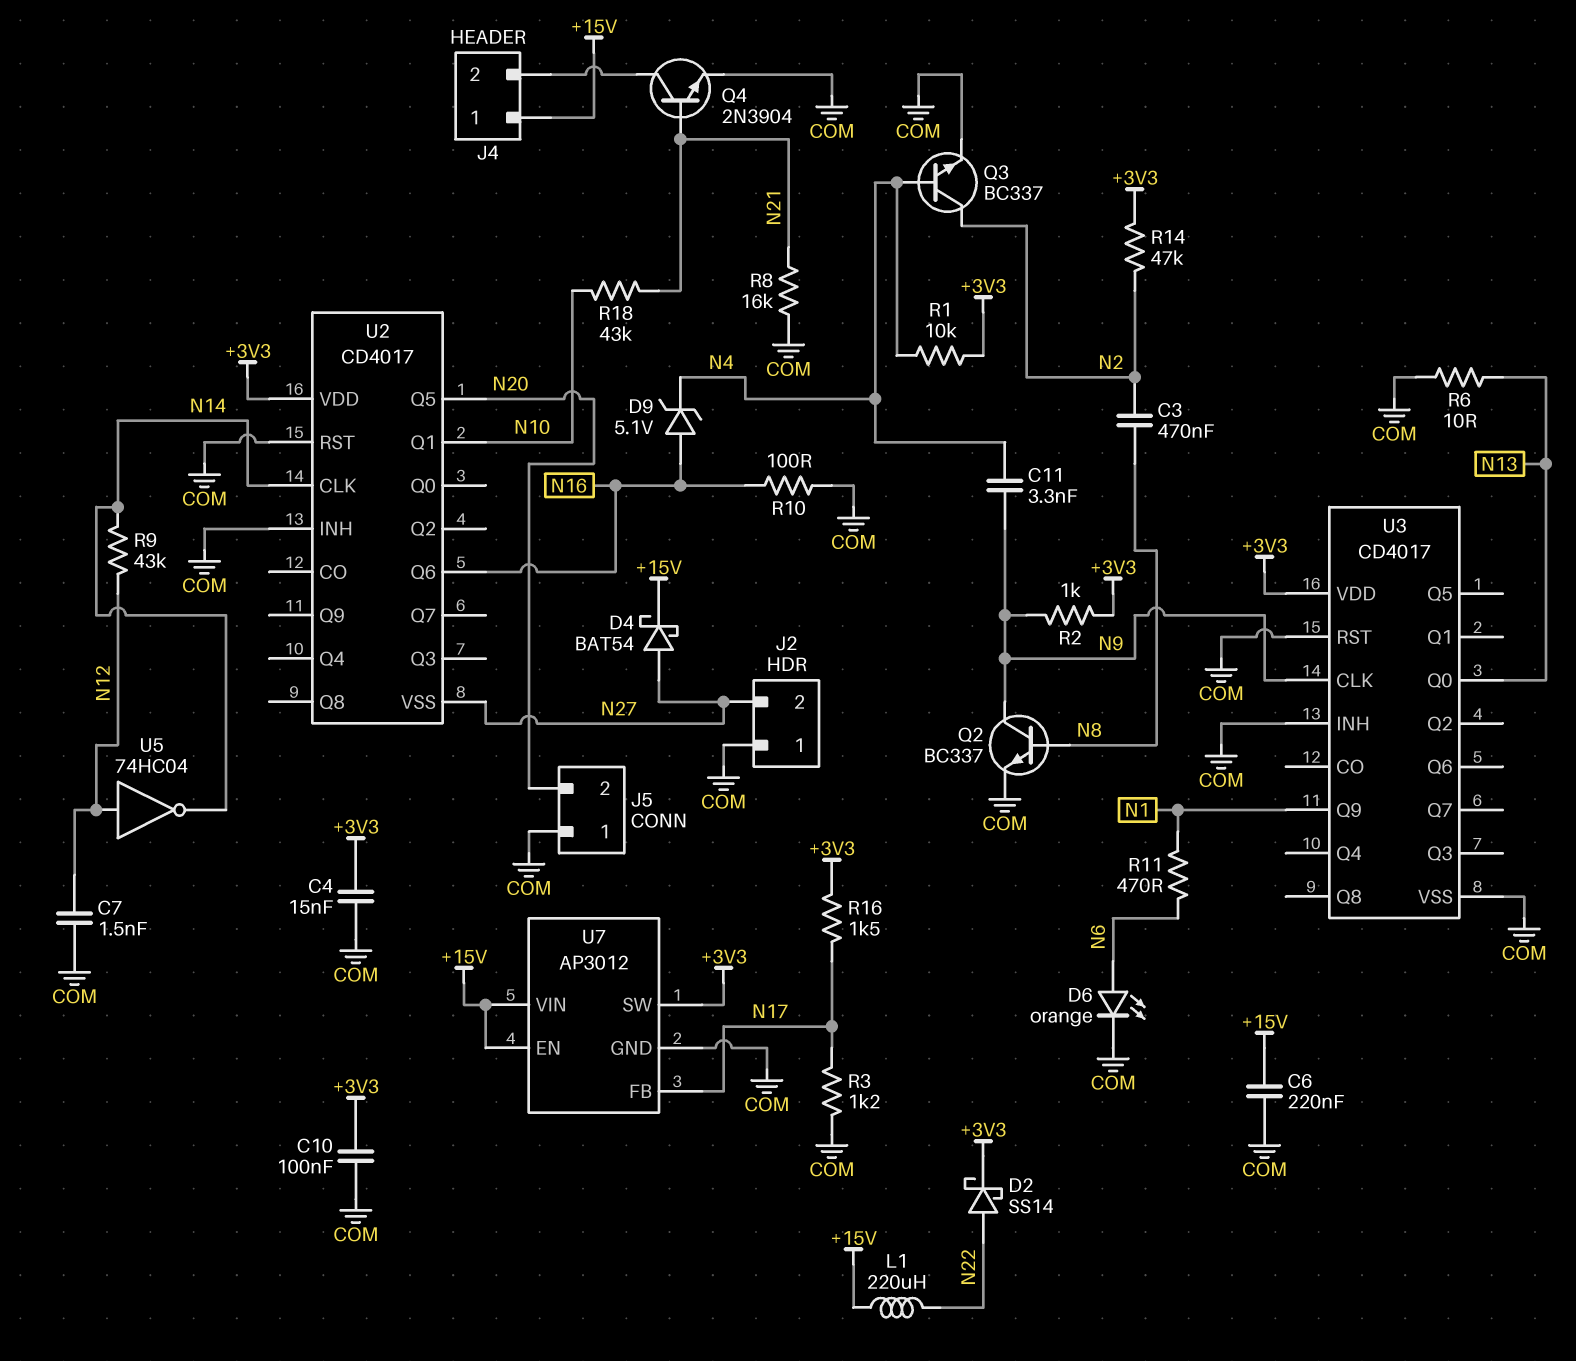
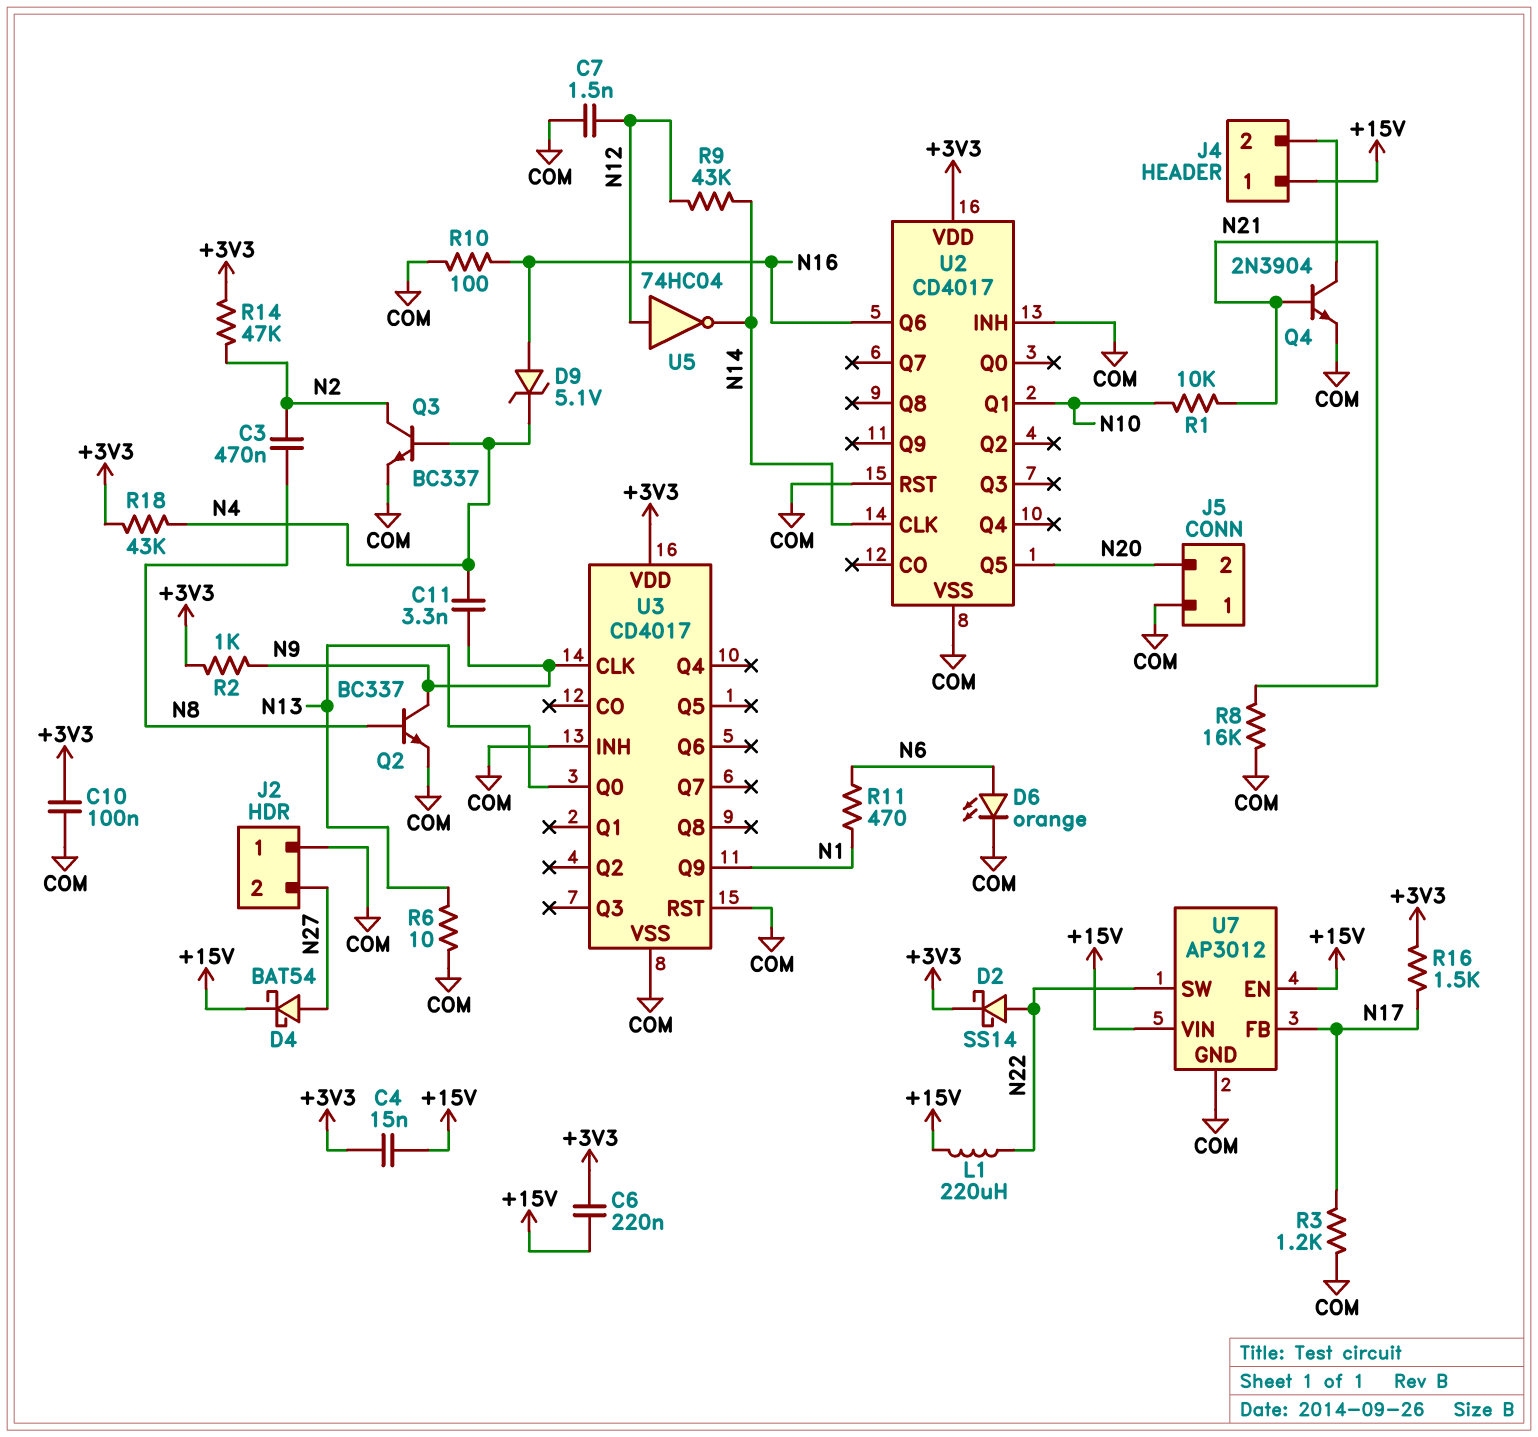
C4: 15nF (+3V3, COM) -> 15nF (+3V3, +15V)
C6: 220nF (+15V, COM) -> 220nF (+3V3, +15V)
R1: 10k (+3V3, N4) -> 10k (N10, N21)
R18: 43k (N10, N21) -> 43k (+3V3, N4)
U2 pin VSS: N27 -> COM
U7 pin SW: +3V3 -> N22

